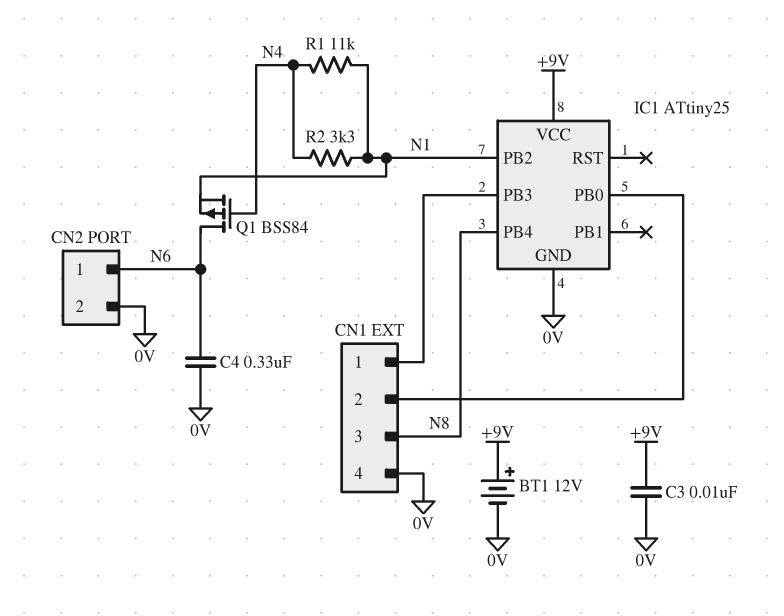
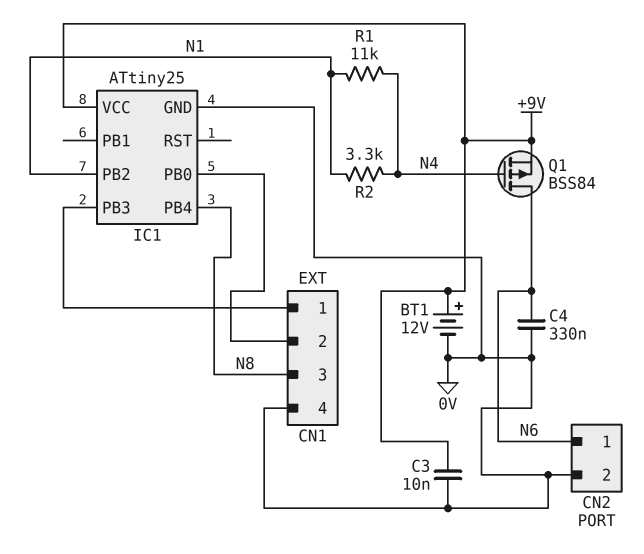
Q1: PMOS BSS84 (G N4, D N6, S N1) -> PMOS BSS84 (G N4, D N6, S +9V)

